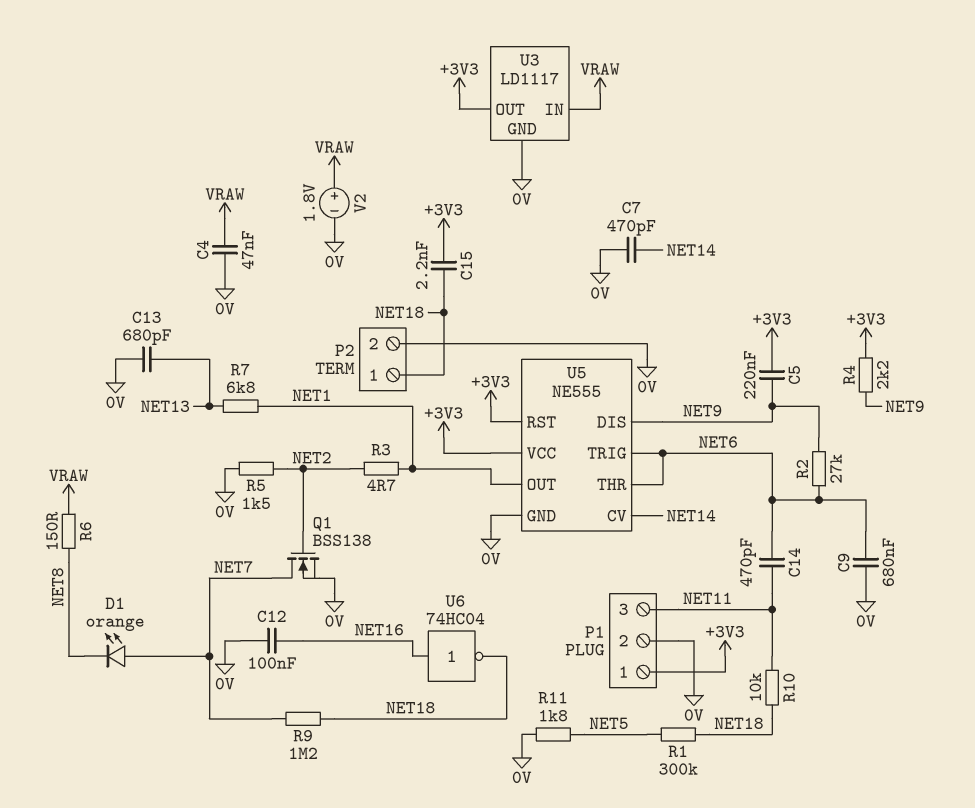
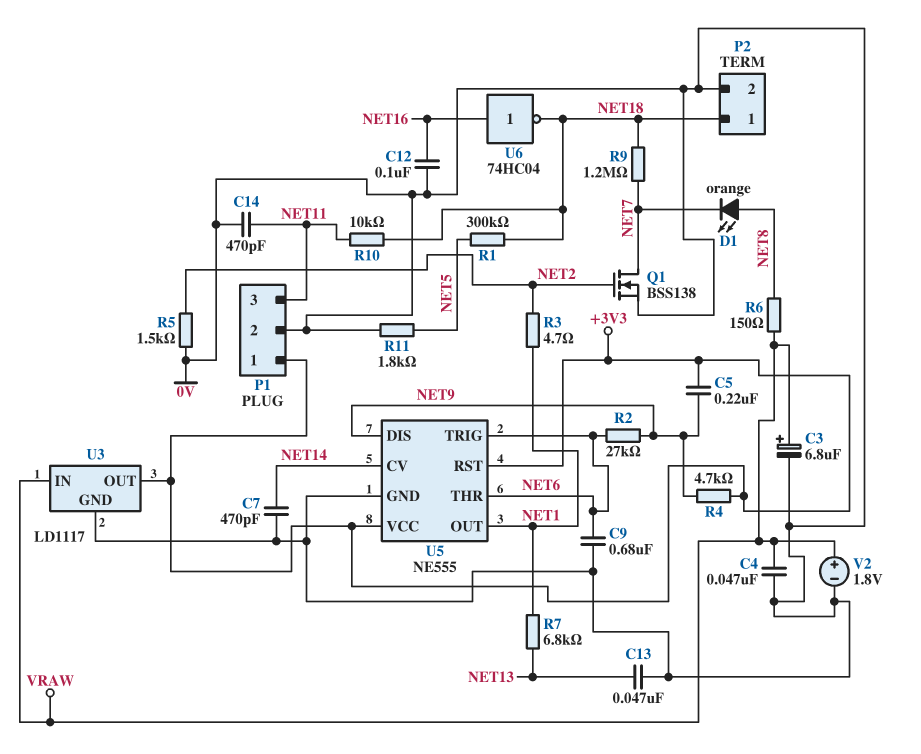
C3: none -> 6.8uF (plus VRAW, minus 0V)
C13: 680pF (0V, NET13) -> 47nF (0V, NET13)
C14: 470pF (NET6, NET11) -> 470pF (0V, NET11)
C15: 2.2nF (+3V3, NET18) -> none
D1: LED orange (A NET7, K NET8) -> LED orange (A NET8, K NET7)
R4: 2.2k (+3V3, NET9) -> 4.7k (+3V3, NET9)

